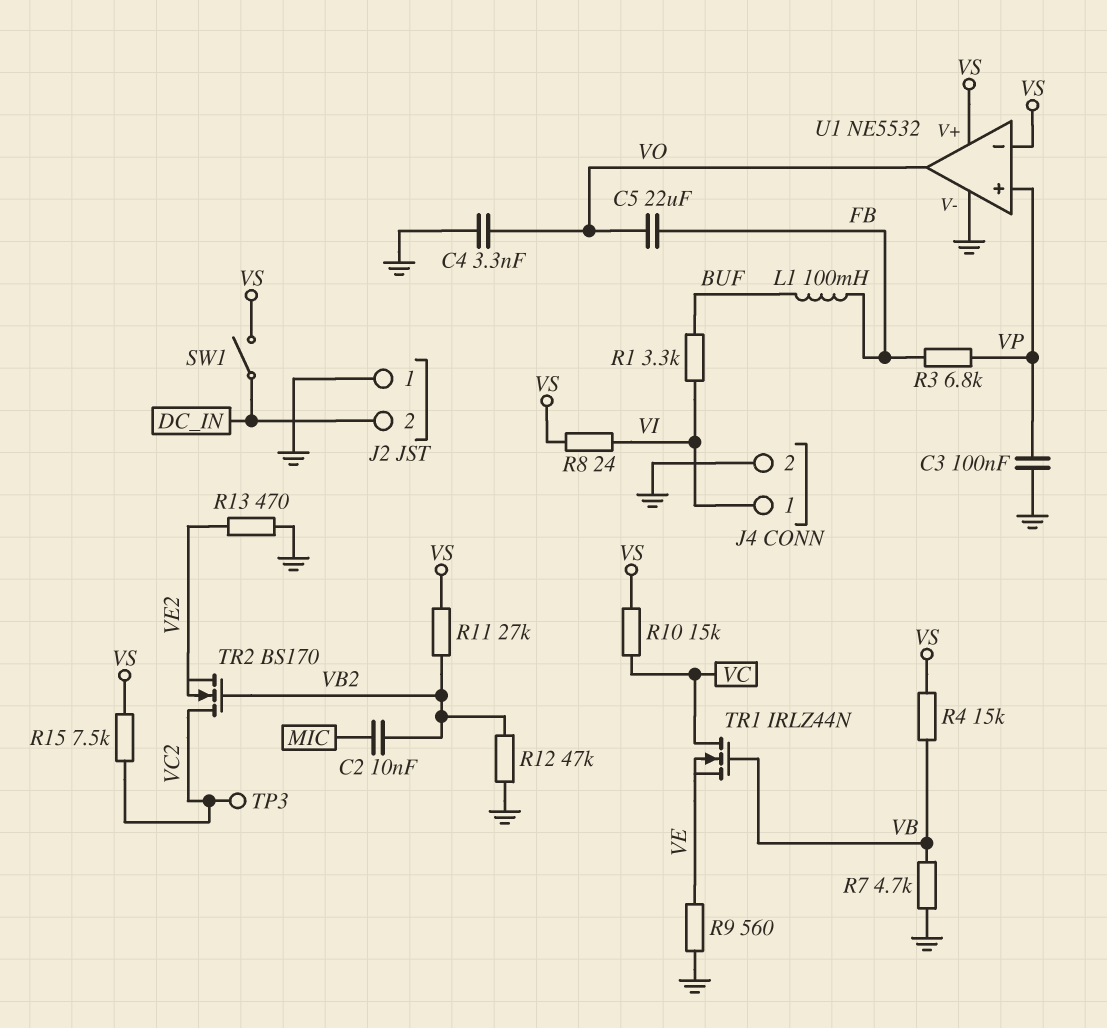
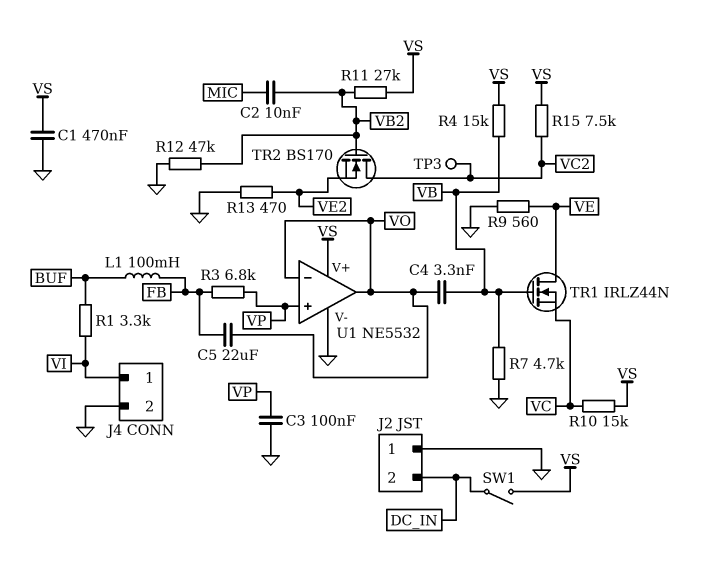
C1: none -> 470nF (GND, VS)
C4: 3.3nF (GND, VO) -> 3.3nF (VB, VO)
R8: 24 (VI, VS) -> none
TR1: NMOS IRLZ44N (G VB, D VC, S VE) -> NMOS IRLZ44N (G VB, D VE, S VC)
U1 pin in-: VS -> VO

